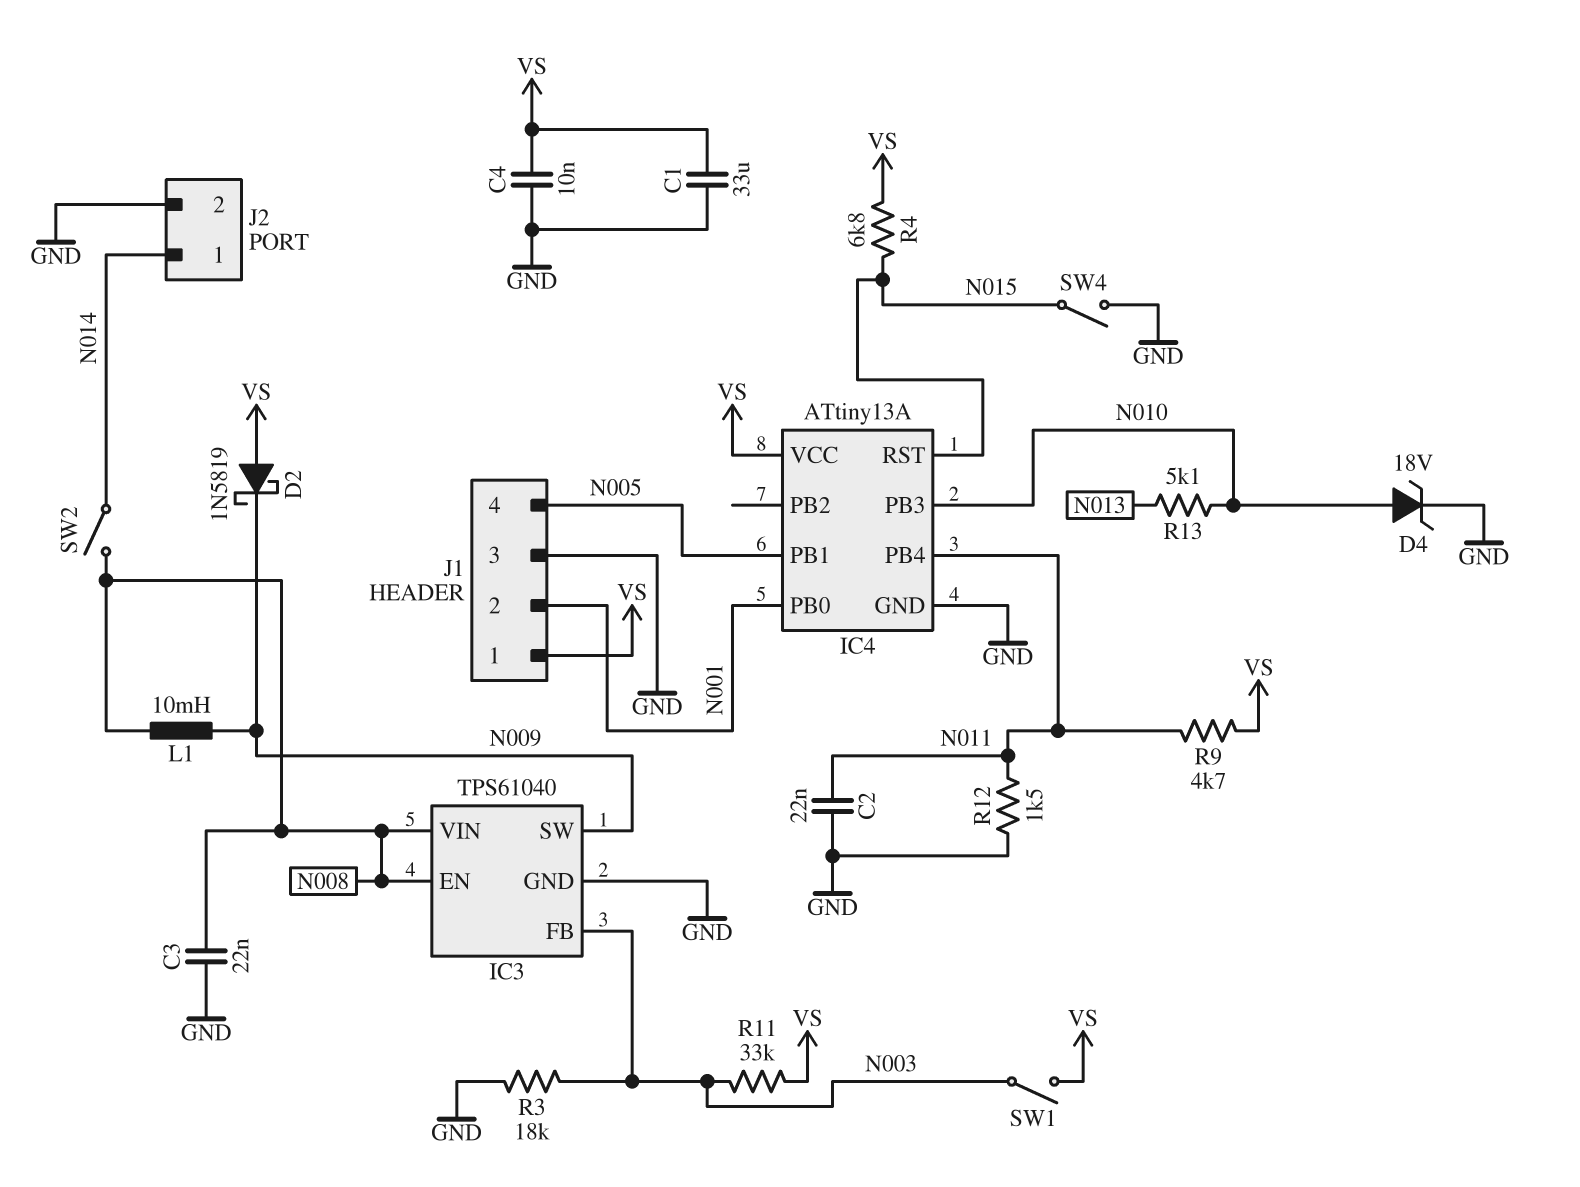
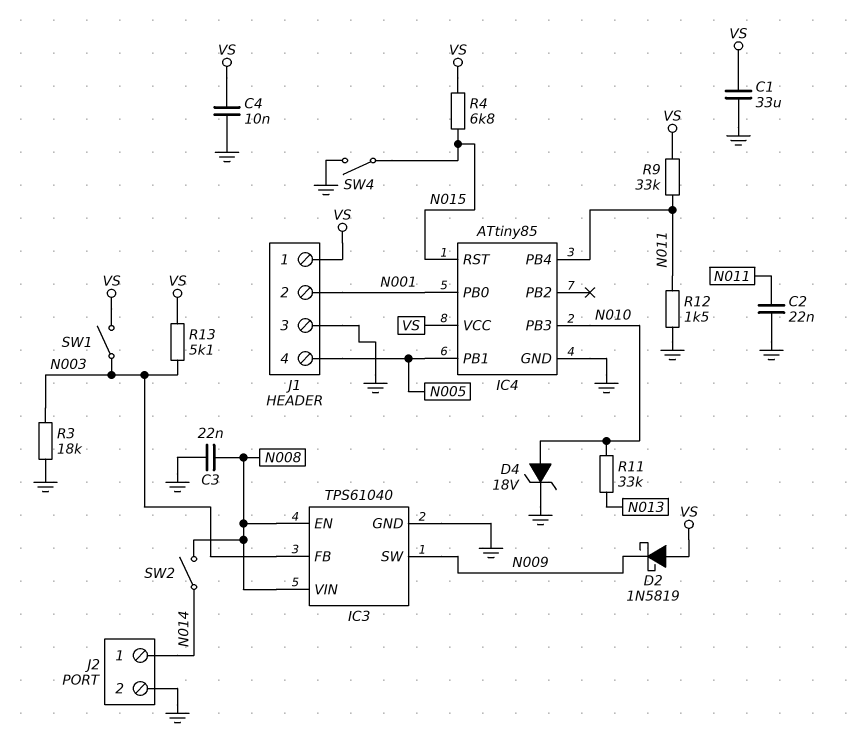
IC4: ATtiny13A -> ATtiny85
L1: 10mH (N008, N009) -> none
R9: 4.7k (N011, VS) -> 33k (N011, VS)
R11: 33k (N003, VS) -> 33k (N010, N013)
R13: 5.1k (N010, N013) -> 5.1k (N003, VS)

